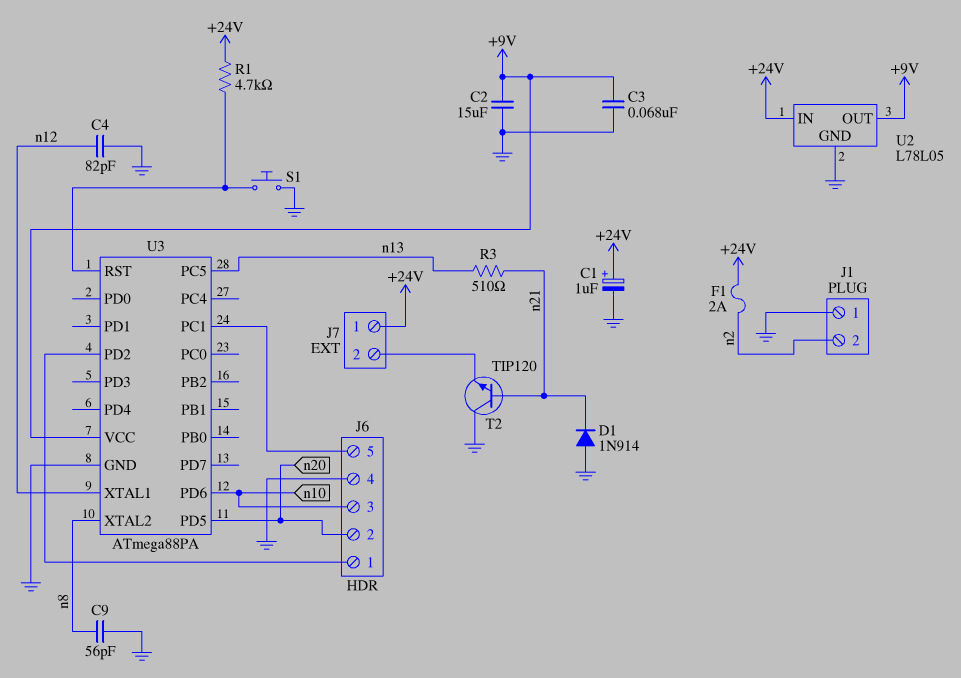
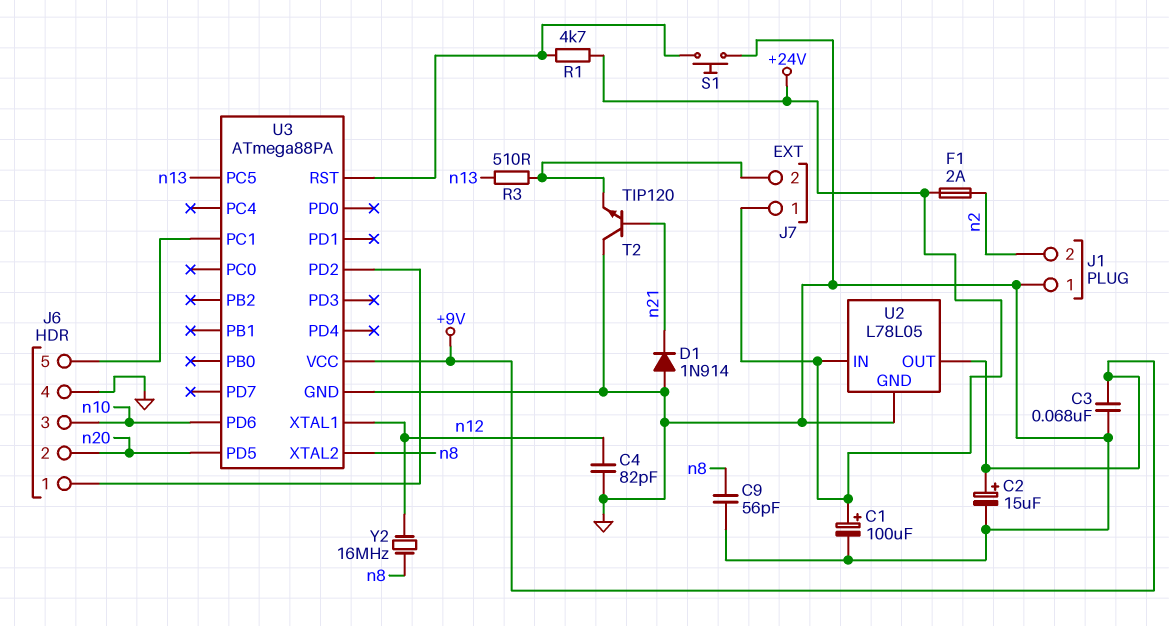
C1: 1uF (plus +24V, minus GND) -> 100uF (plus +24V, minus GND)
C2: 15uF (+9V, GND) -> 15uF (plus +9V, minus GND)
R3: 510 (n13, n21) -> 510 (J7/2, n13)
Y2: none -> 16MHz (n8, n12)

